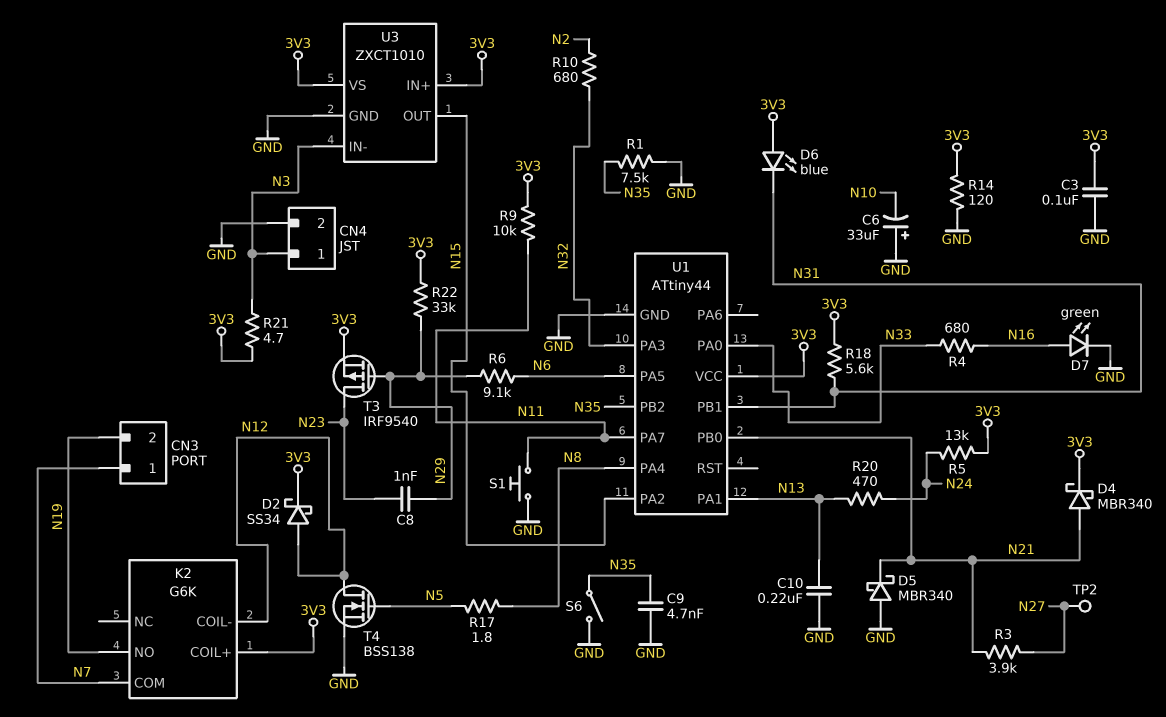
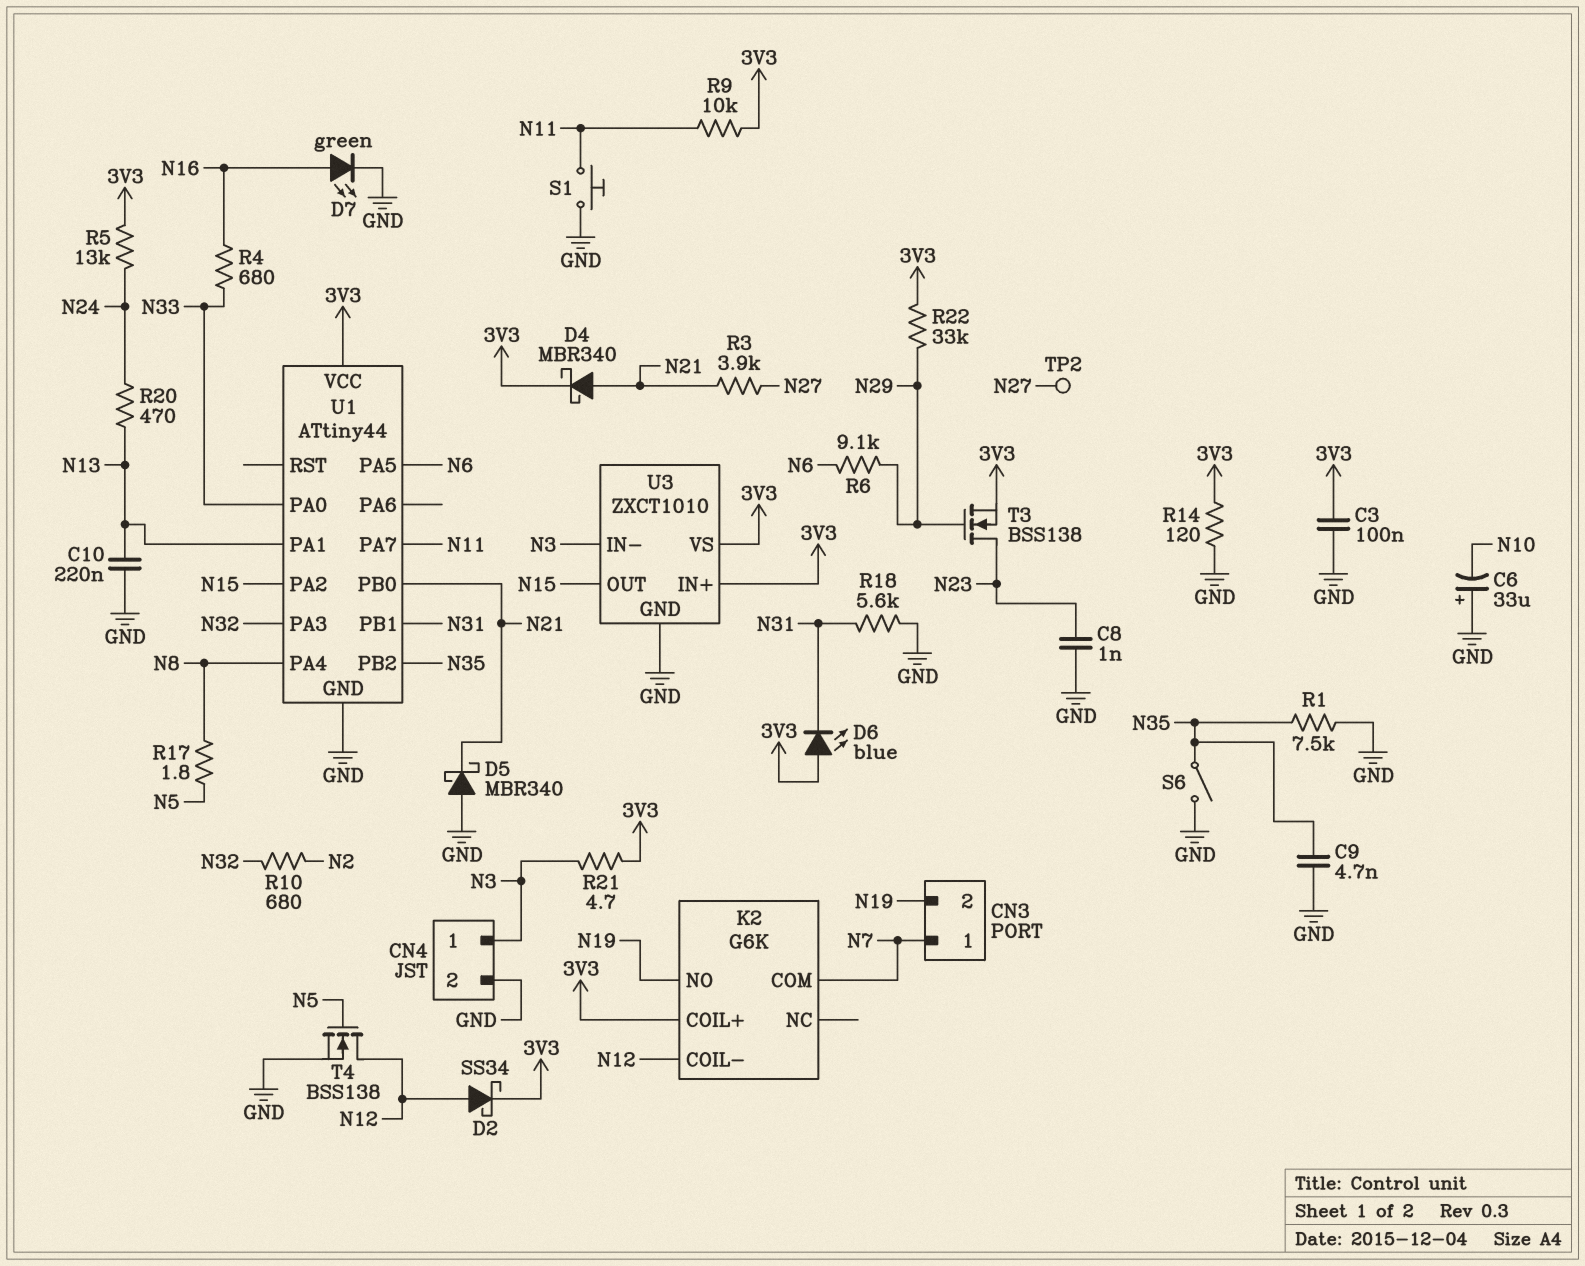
C8: 1nF (N23, N29) -> 1nF (GND, N23)
R18: 5.6k (3V3, N31) -> 5.6k (GND, N31)
T3: PMOS IRF9540 (G N29, D N23, S 3V3) -> NMOS BSS138 (G N29, D N23, S 3V3)

